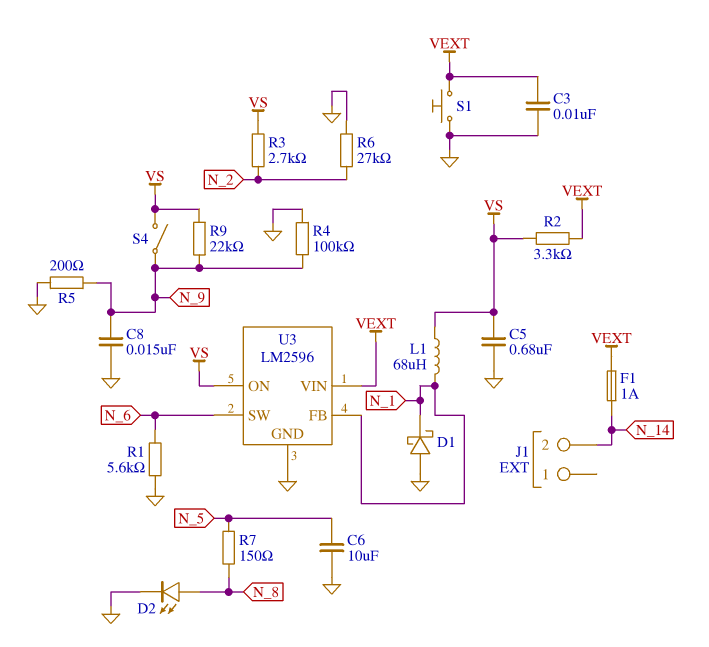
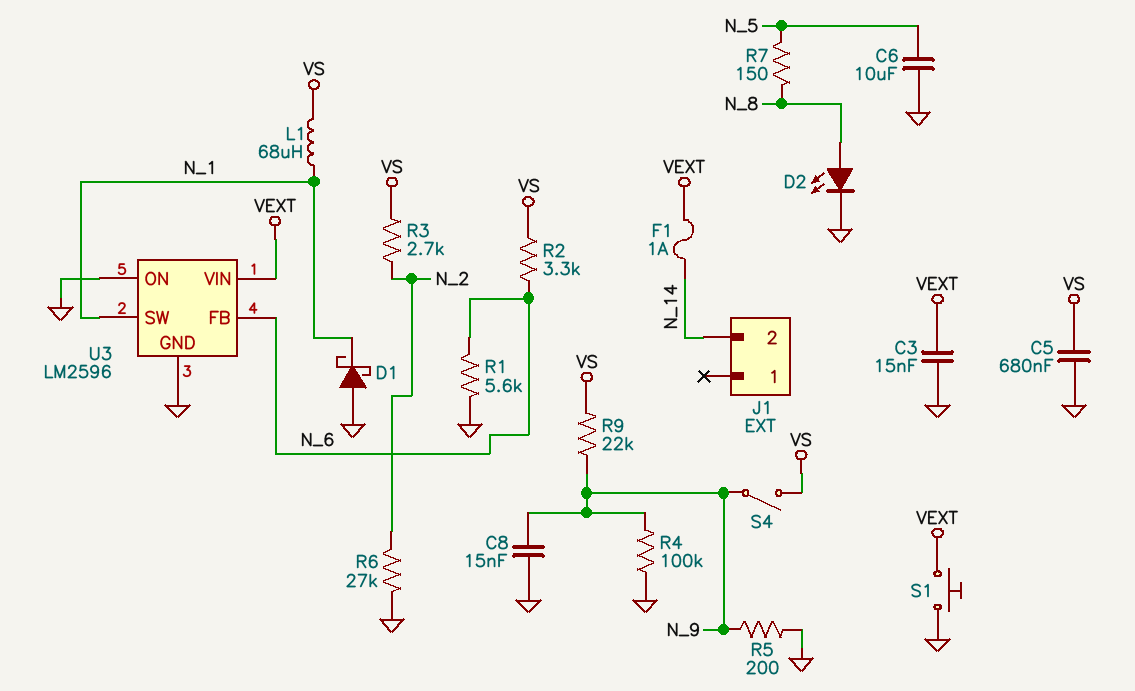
C3: 10nF (GND, VEXT) -> 15nF (GND, VEXT)
R2: 3.3k (VEXT, VS) -> 3.3k (N_6, VS)
U3 pin FB: N_1 -> N_6
U3 pin ON: VS -> GND
U3 pin SW: N_6 -> N_1

